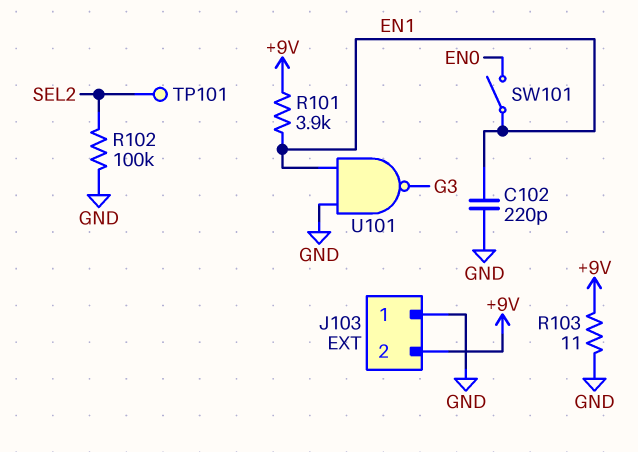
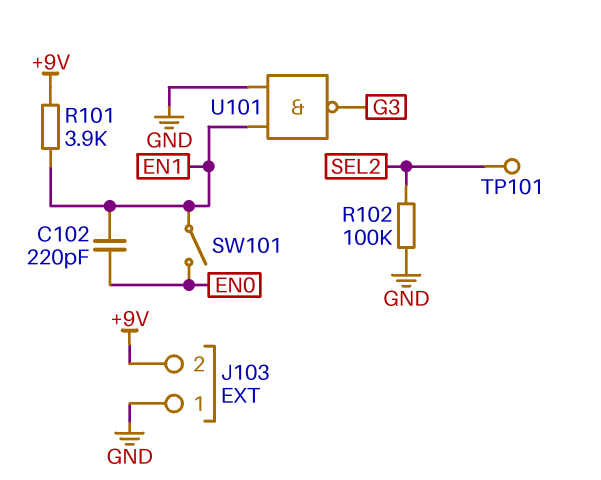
C102: 220pF (EN1, GND) -> 220pF (EN0, EN1)
R103: 11 (+9V, GND) -> none

